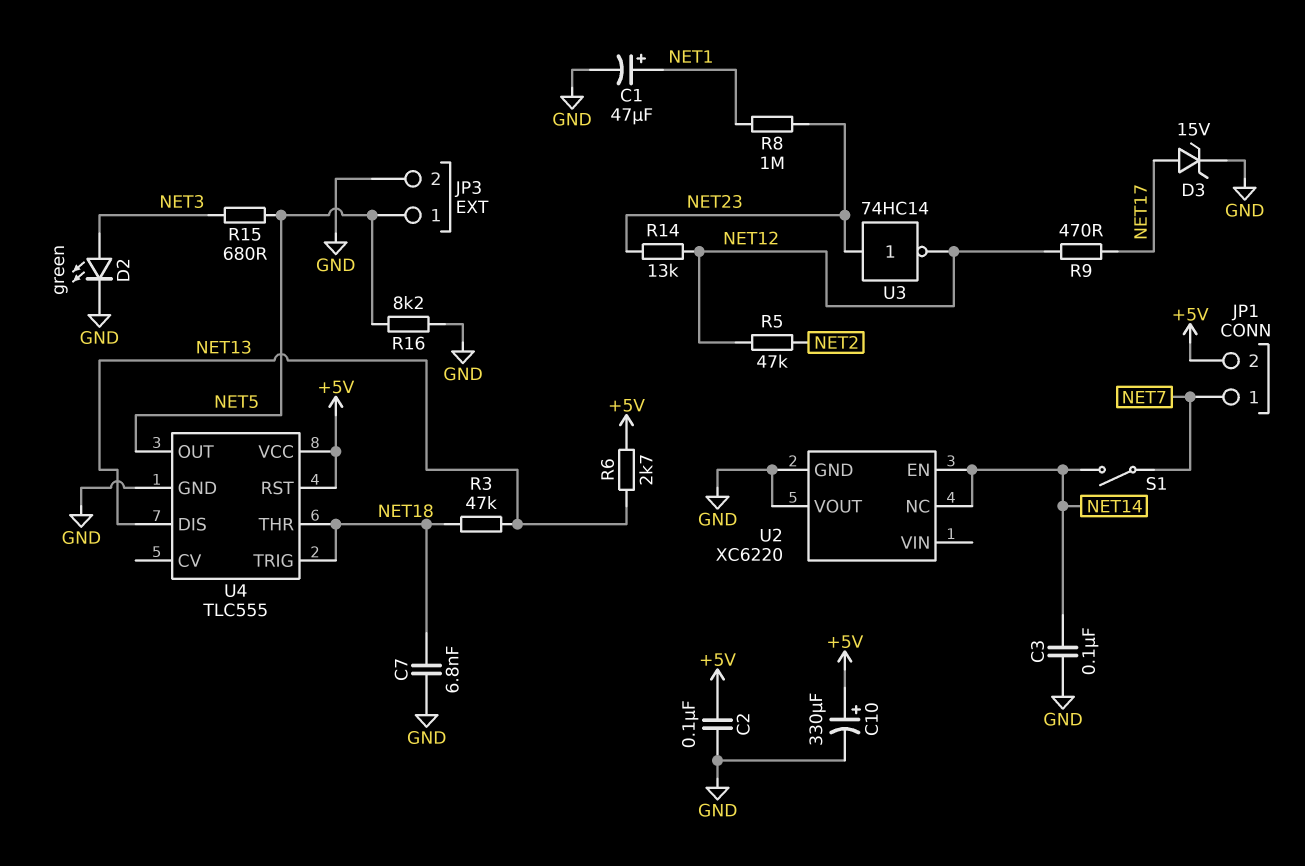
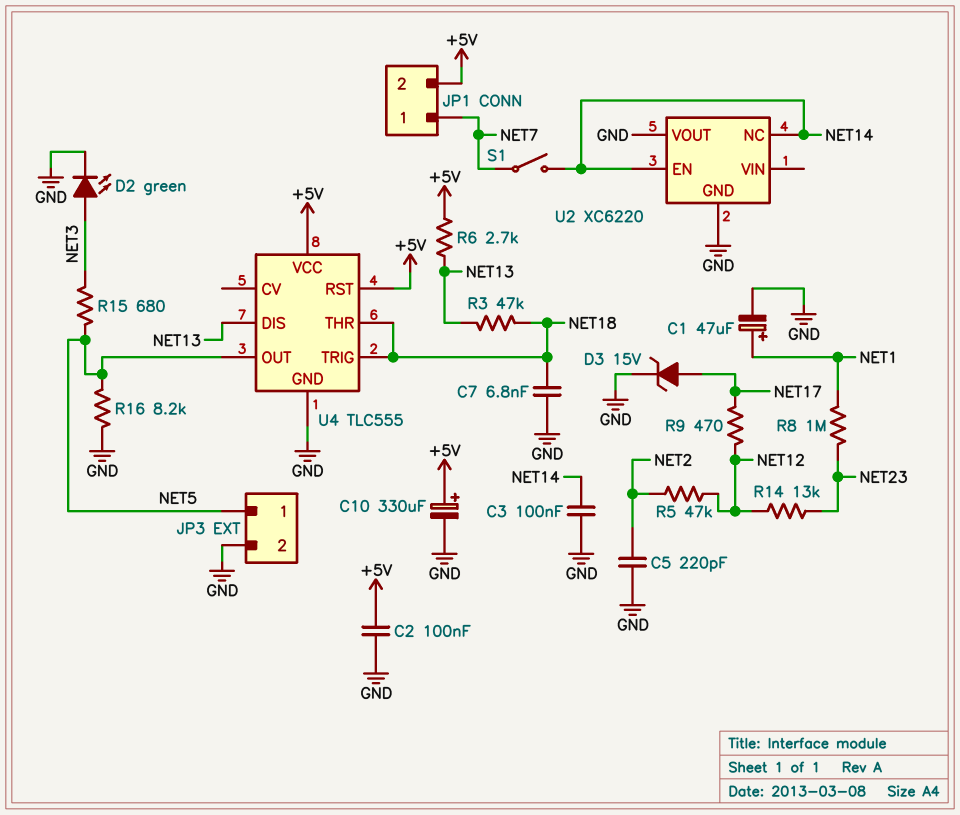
C5: none -> 220pF (GND, NET2)
U3: NOT 74HC14 (in NET23, out NET12) -> none

